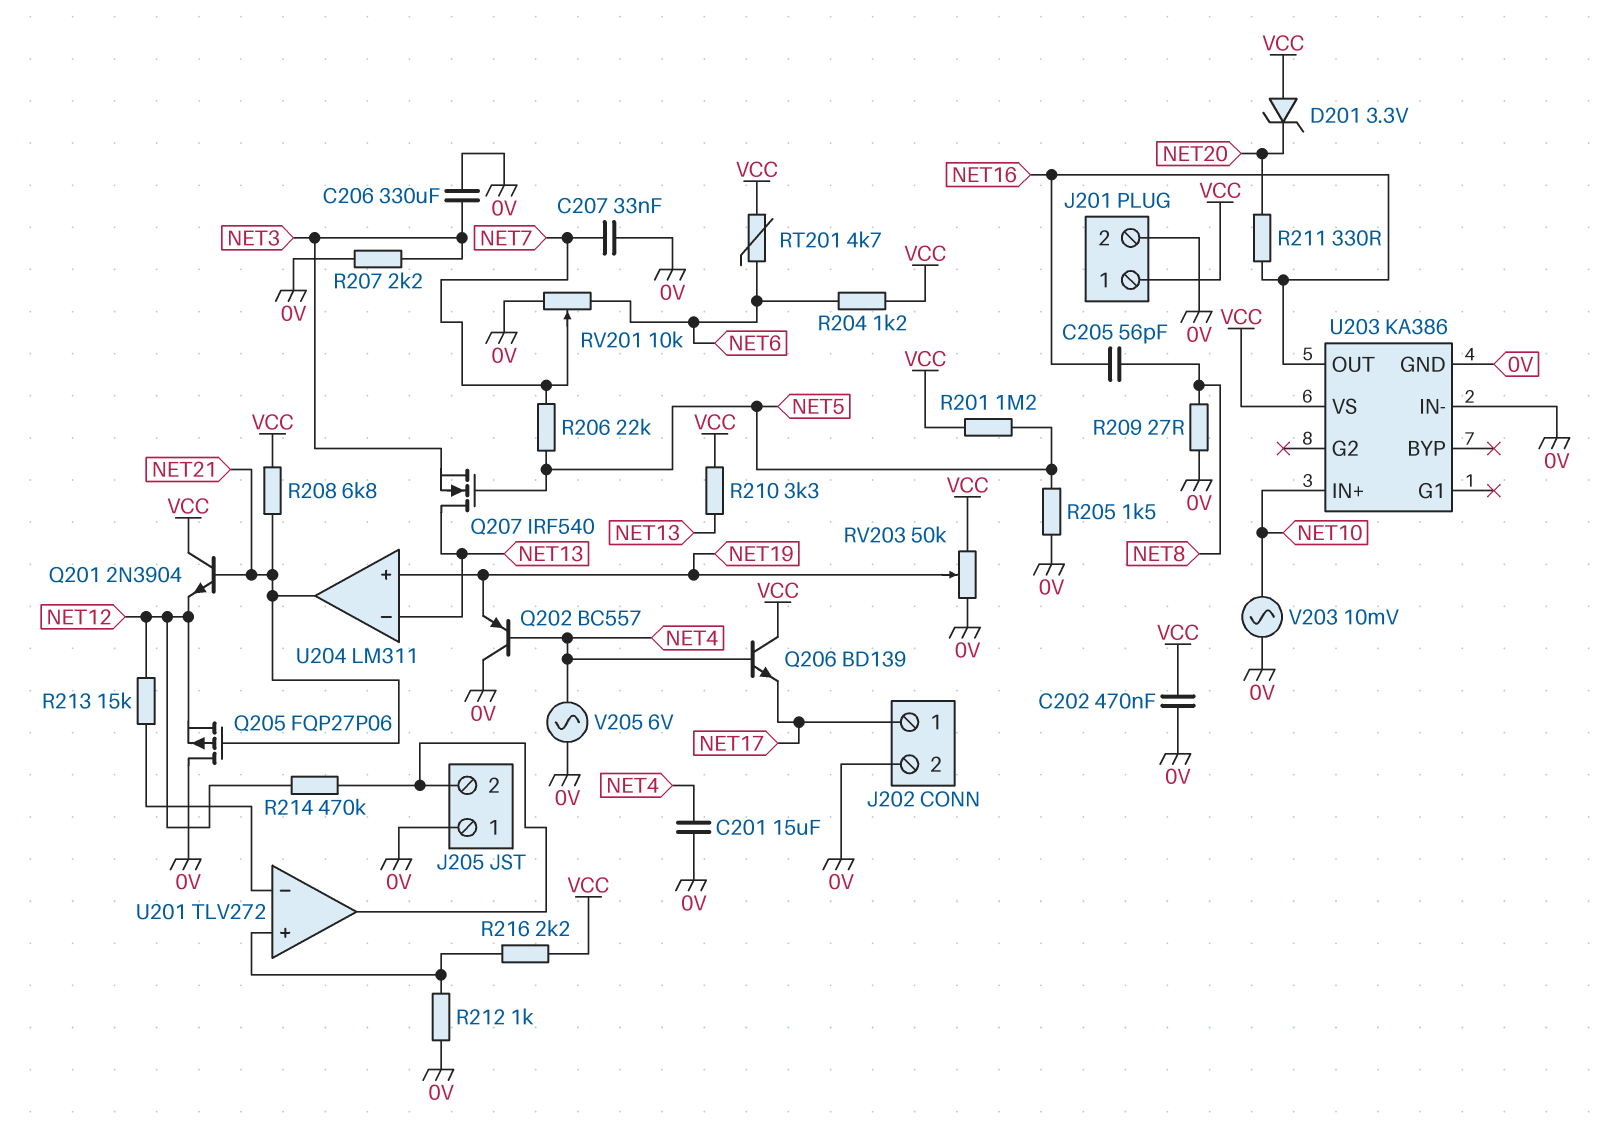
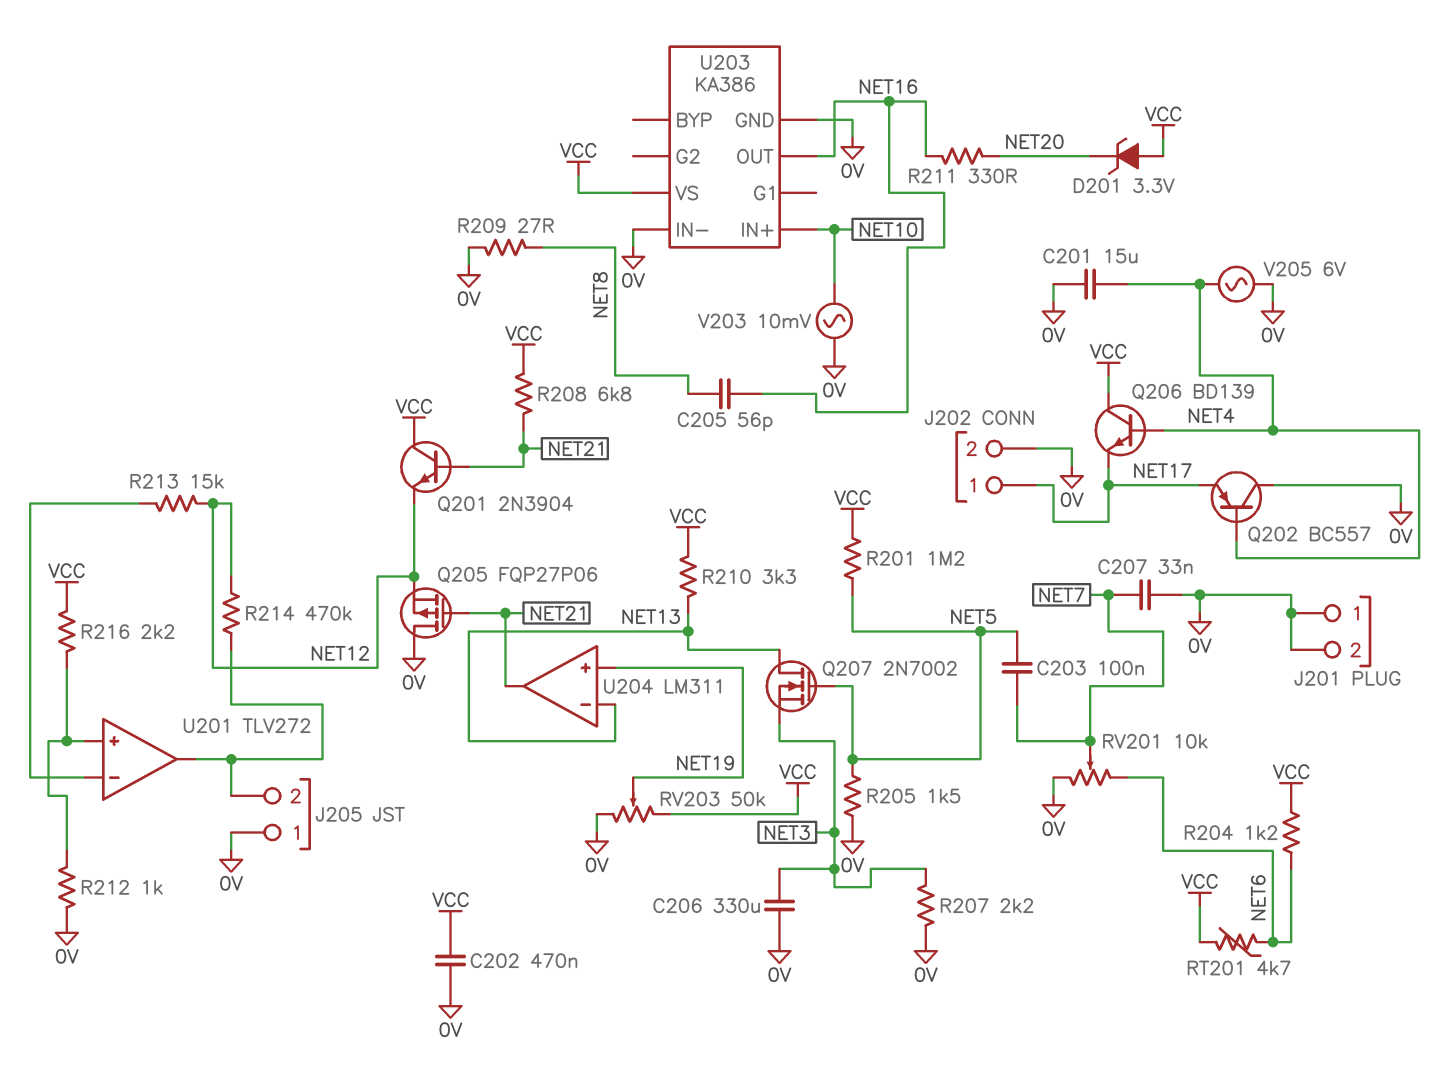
C203: none -> 100nF (NET5, NET7)
J201 pin 1: VCC -> 0V
Q202: PNP BC557 (B NET4, C 0V, E NET19) -> PNP BC557 (B NET4, C 0V, E NET17)
Q207: NMOS IRF540 (G NET5, D NET13, S NET3) -> NMOS 2N7002 (G NET5, D NET13, S NET3)
R206: 22k (NET5, NET7) -> none

